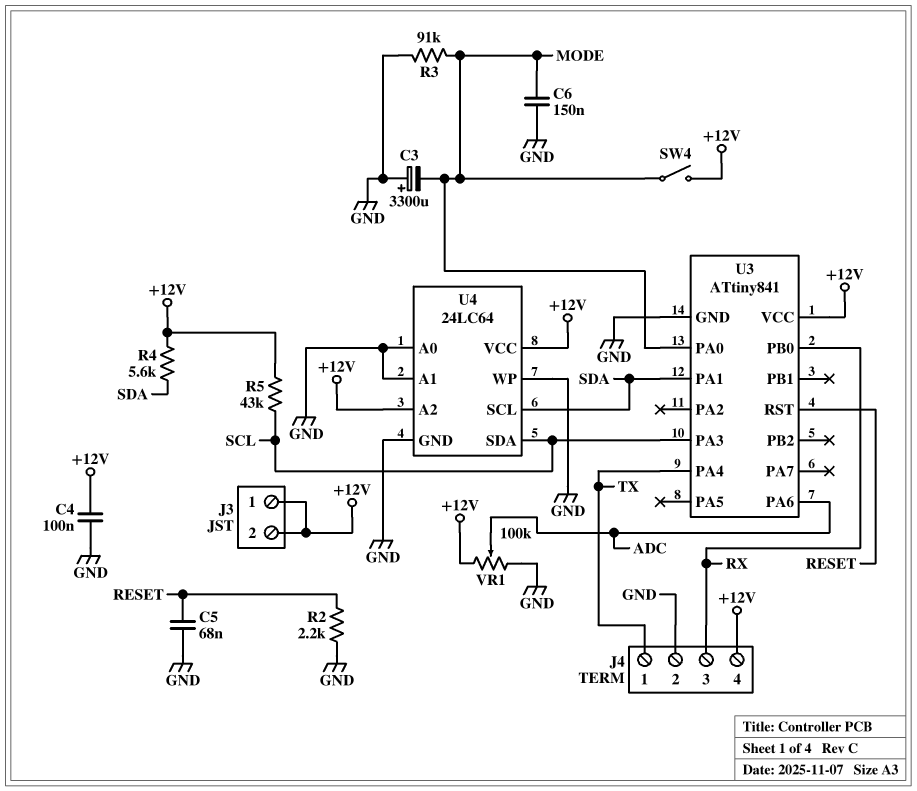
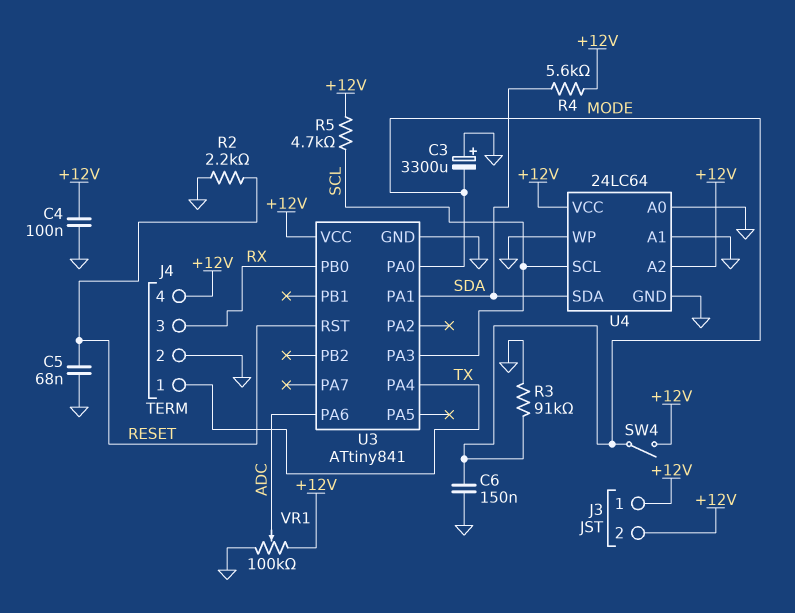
R5: 43k (+12V, SCL) -> 4.7k (+12V, SCL)
U4 pin SCL: SDA -> SCL
U4 pin SDA: SCL -> SDA

